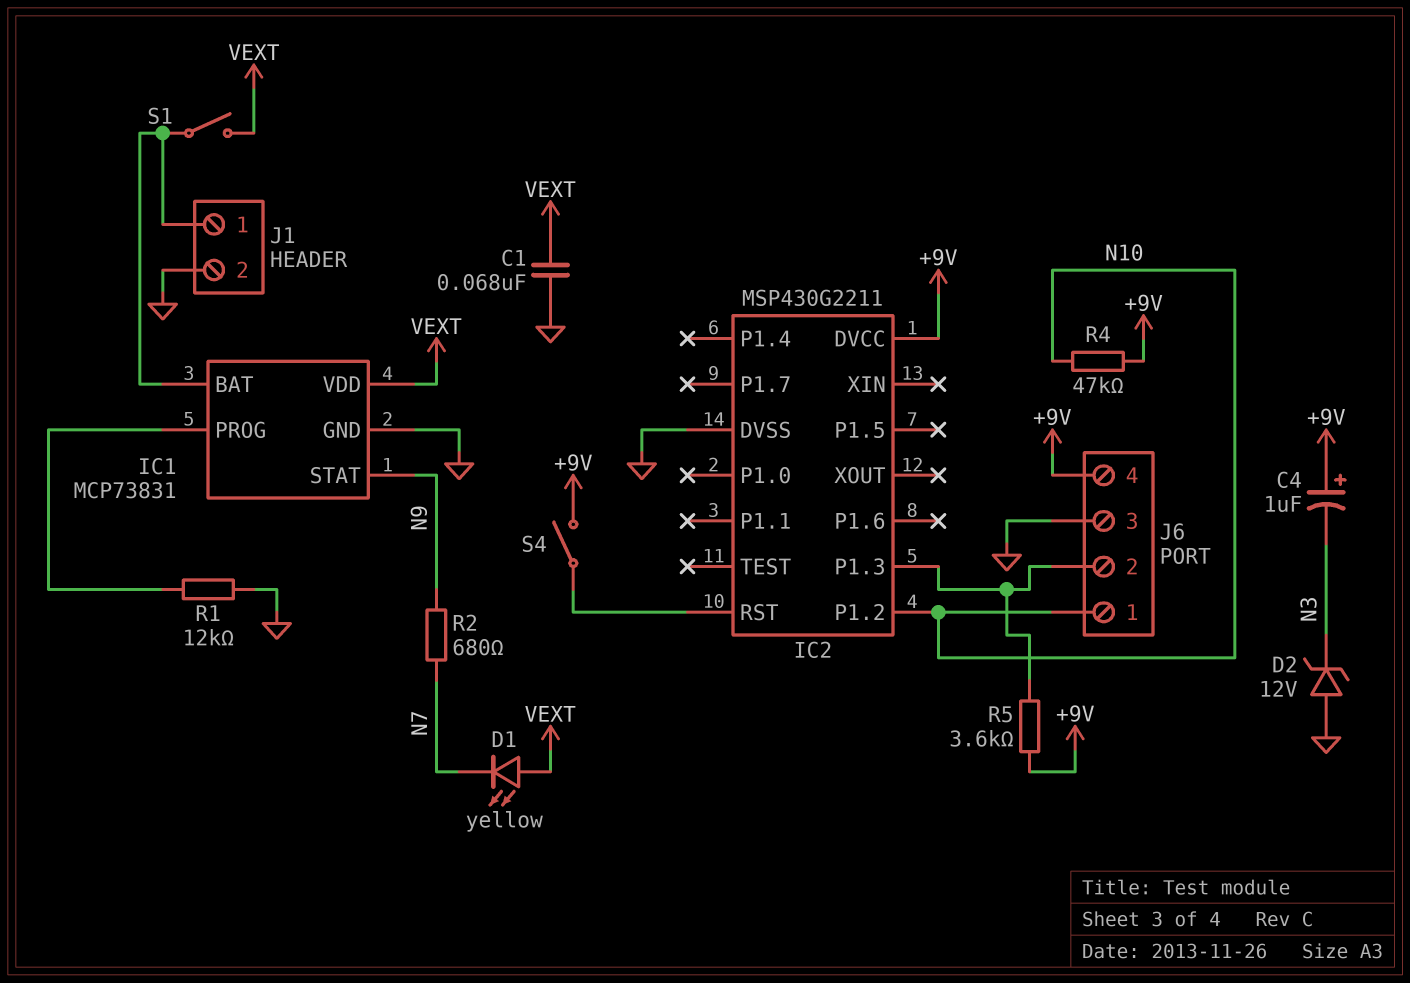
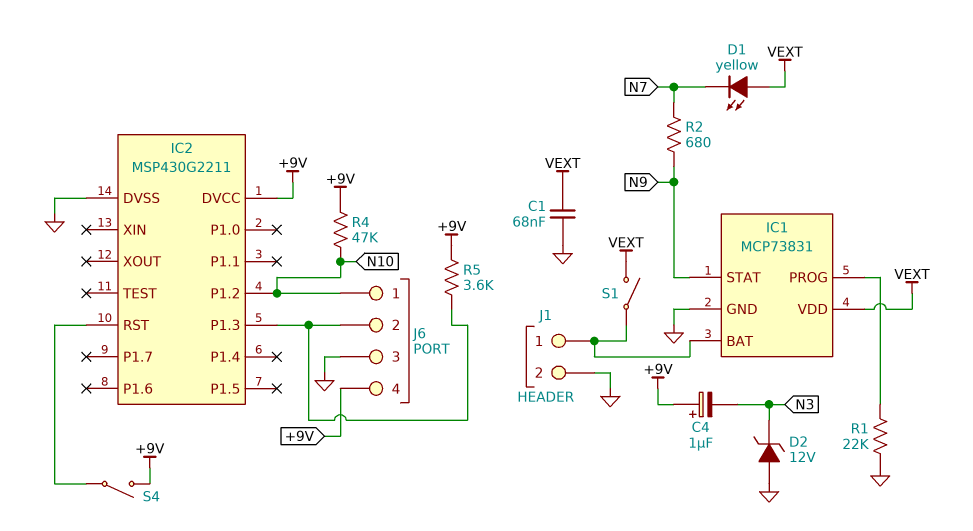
R1: 12k (GND, IC1/PROG) -> 22k (GND, IC1/PROG)

